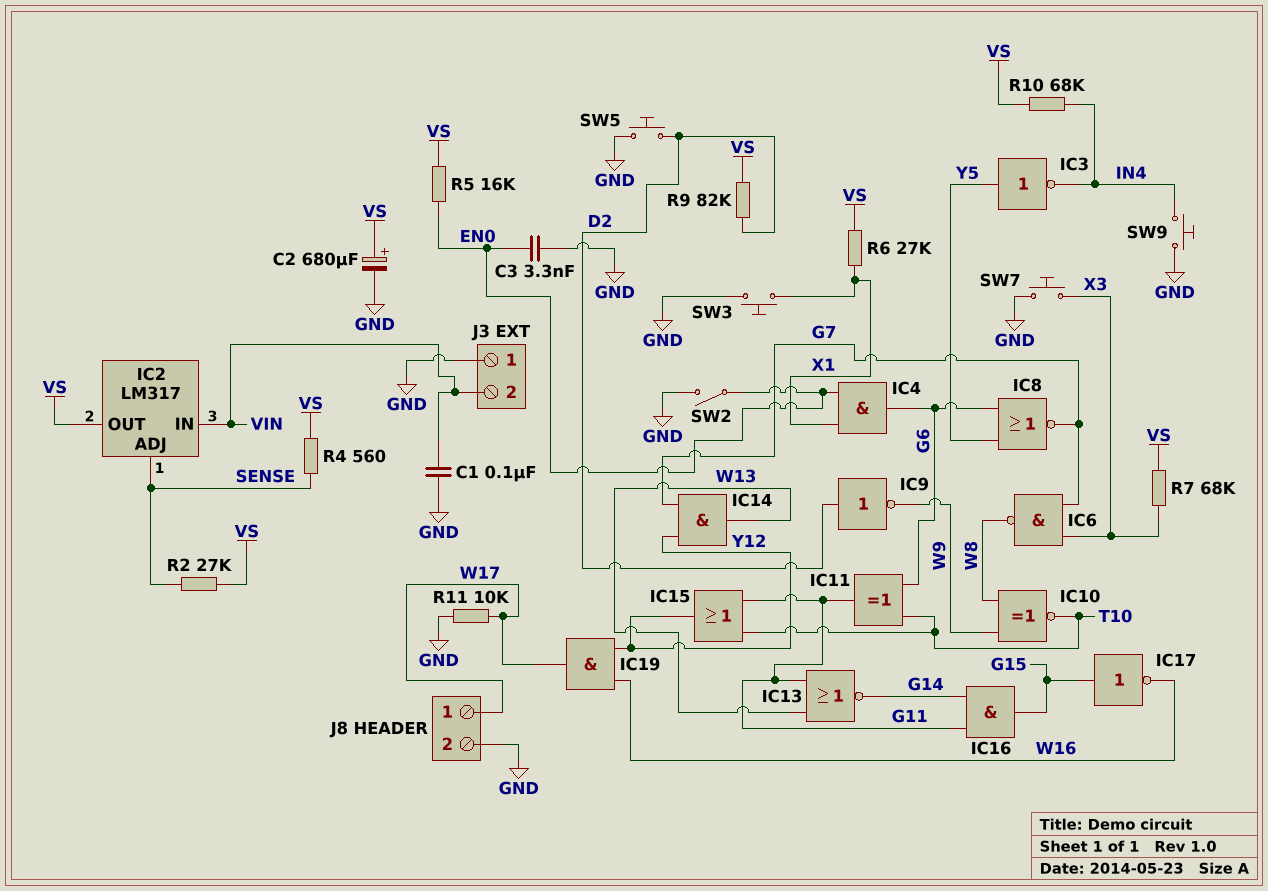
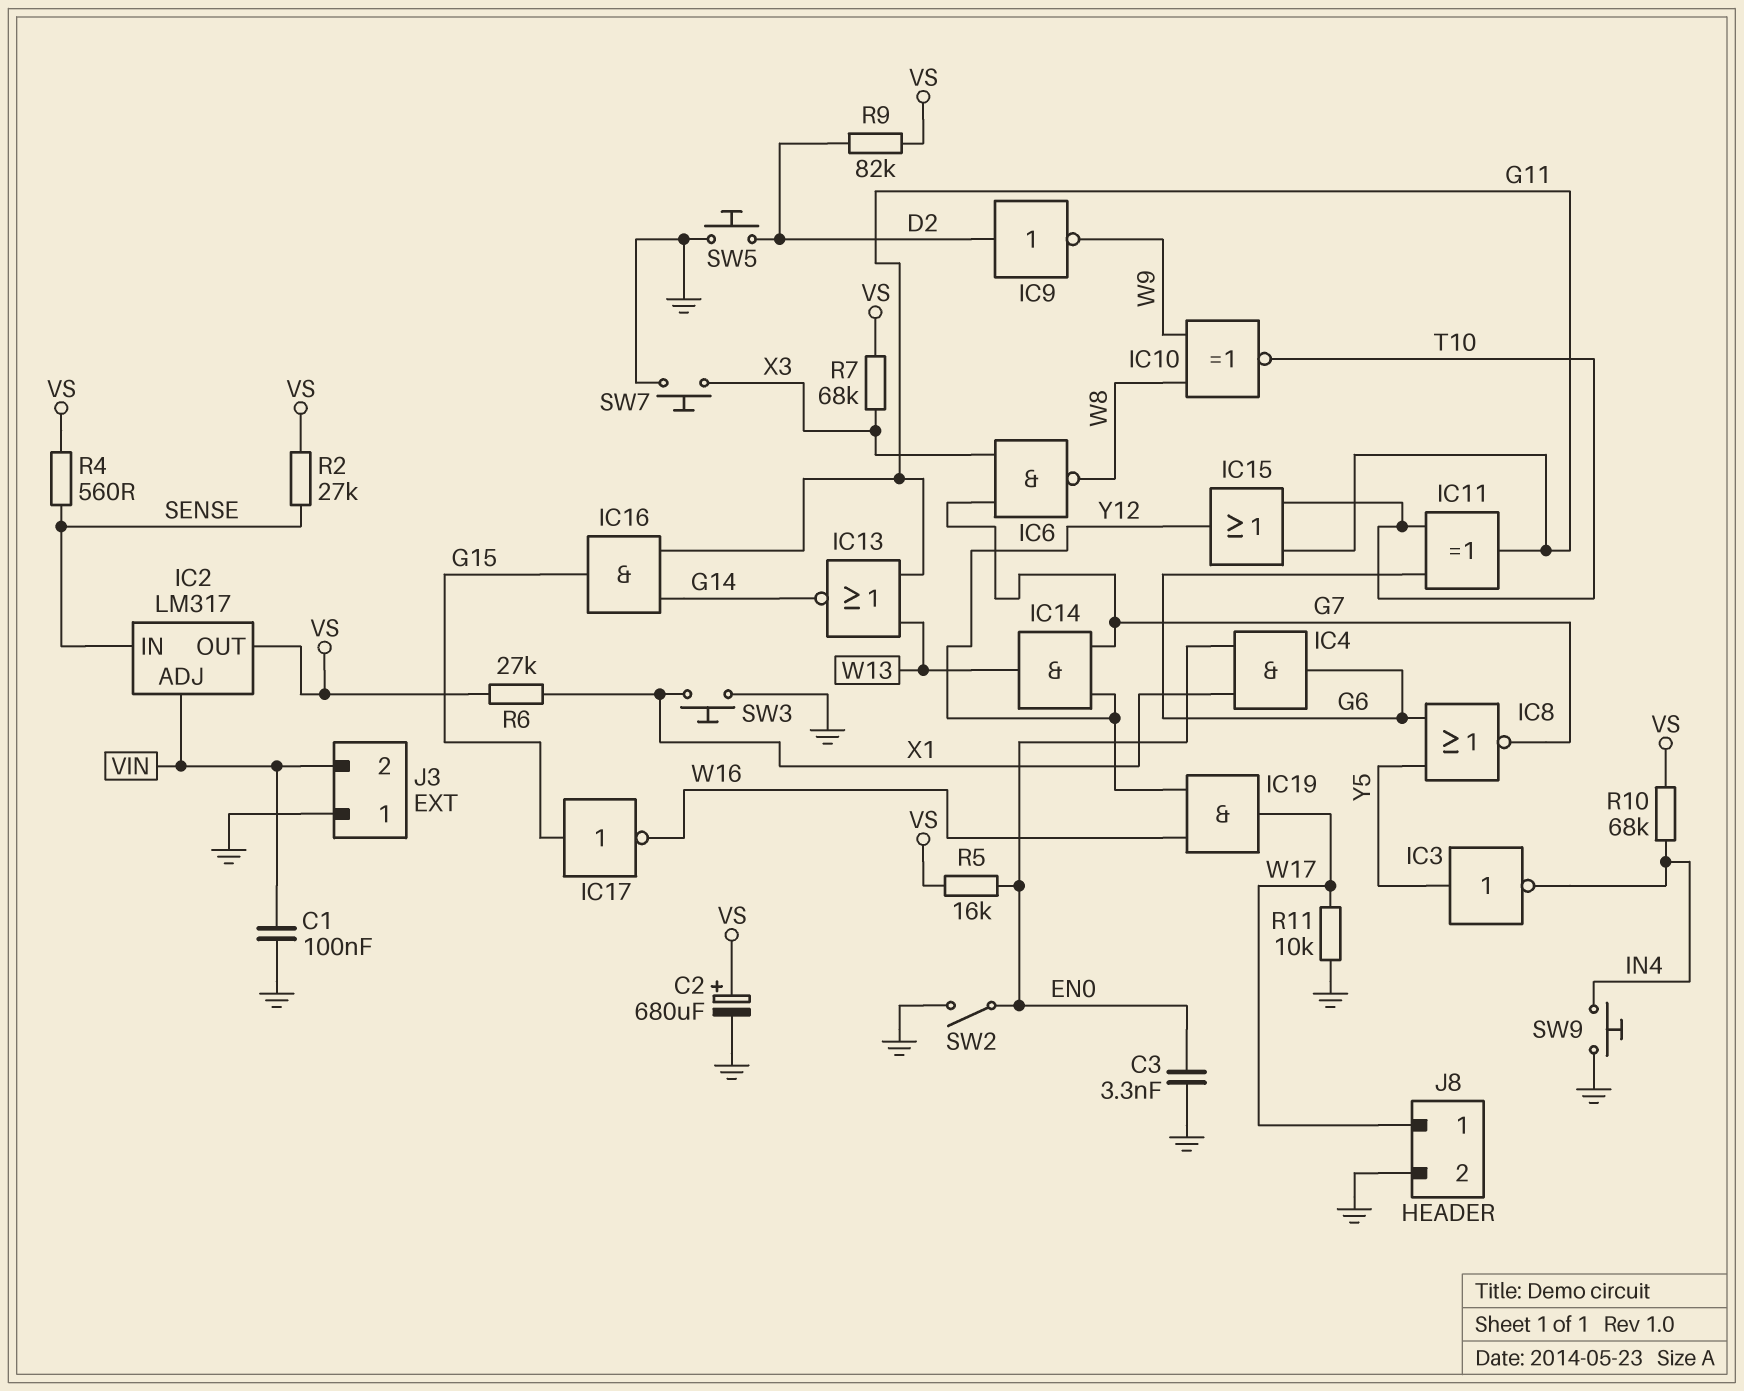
IC2 pin ADJ: SENSE -> VIN
IC2 pin IN: VIN -> SENSE

